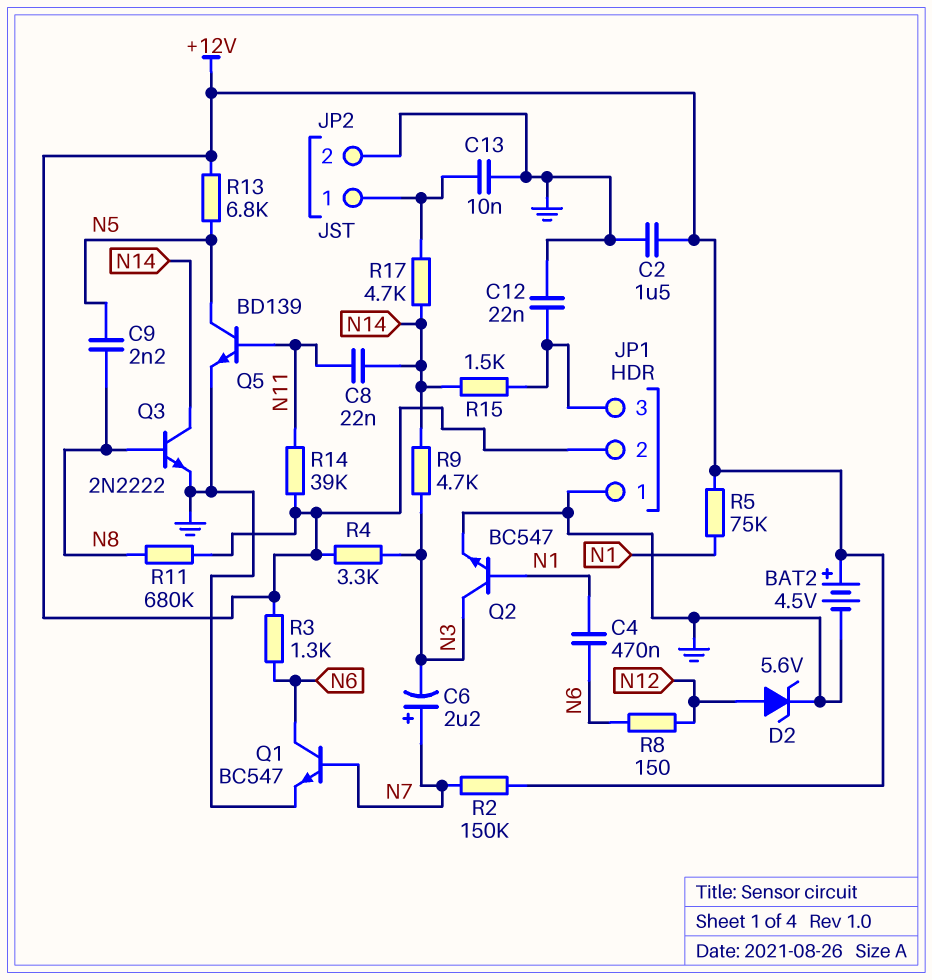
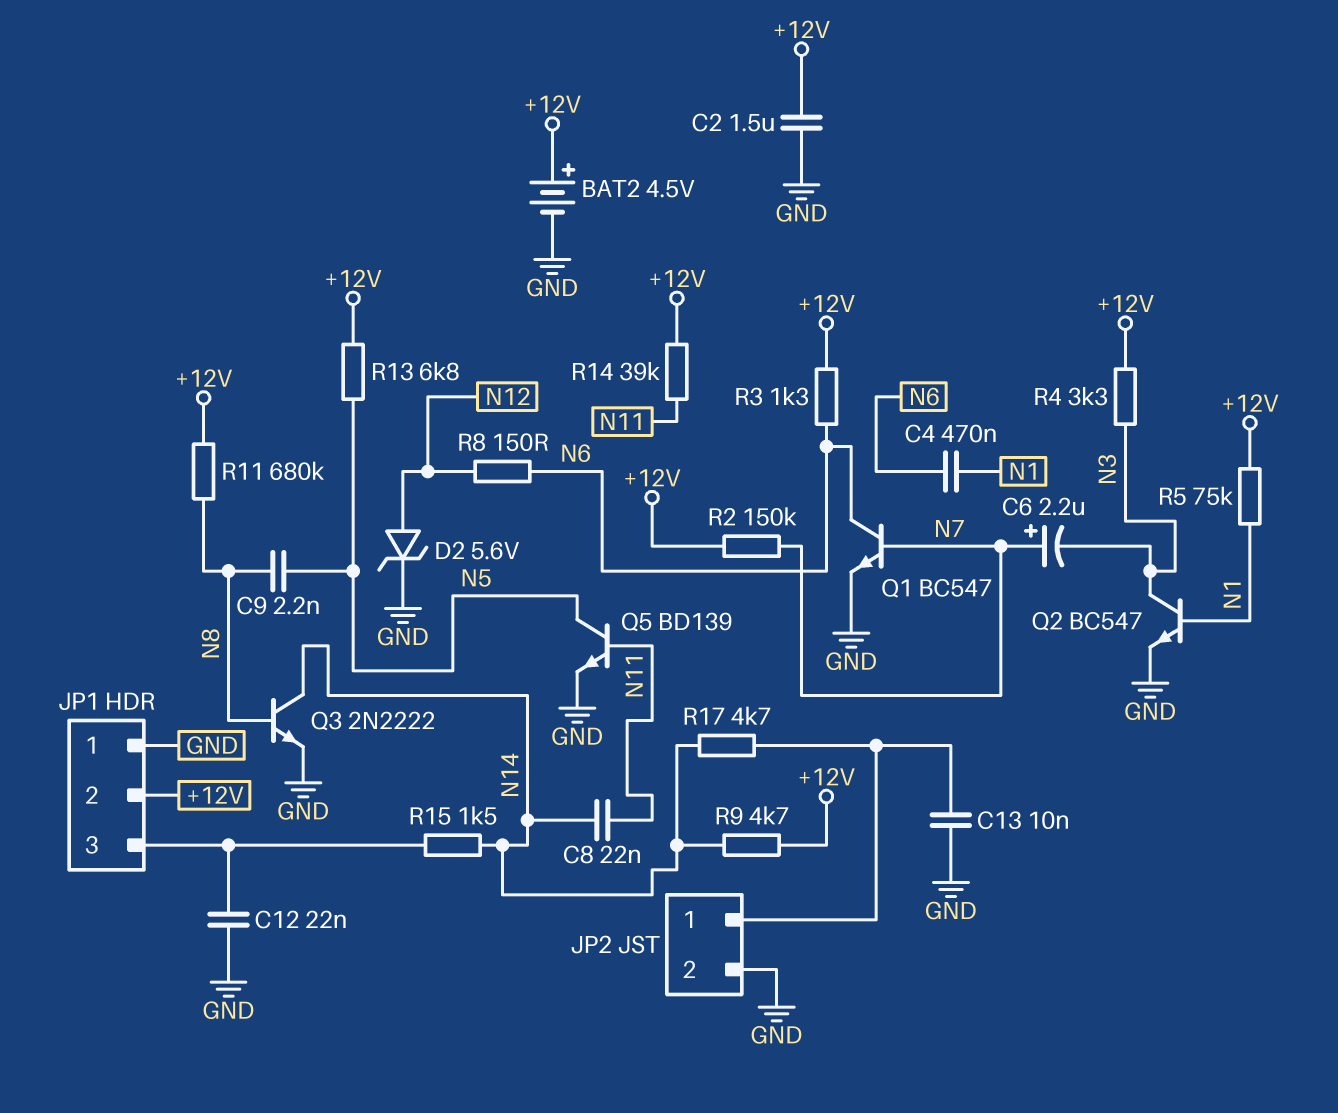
R9: 4.7k (N3, N14) -> 4.7k (+12V, N14)

